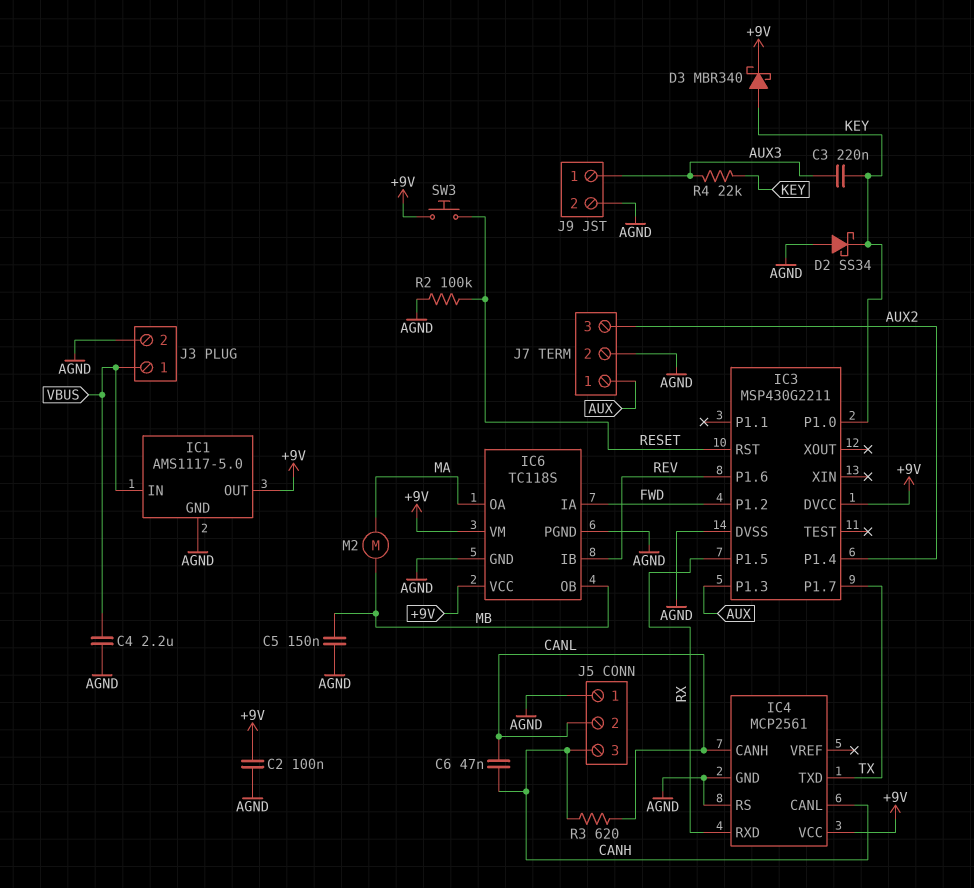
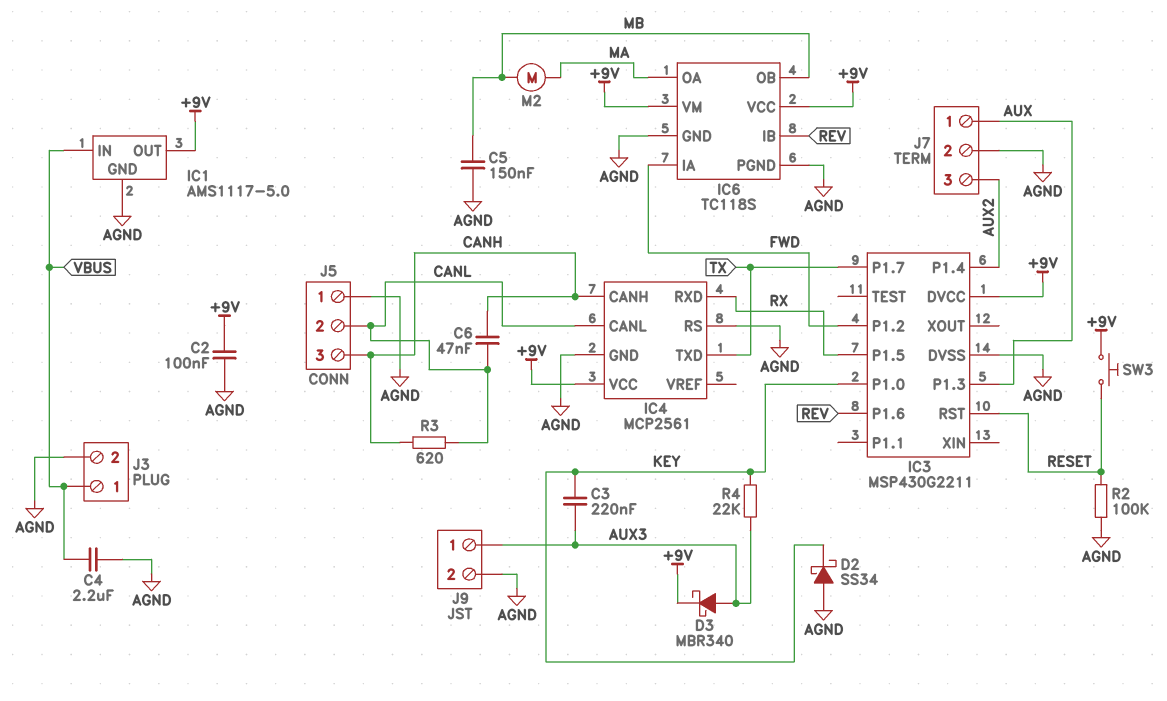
D3: schottky MBR340 (A KEY, K +9V) -> schottky MBR340 (A AUX3, K +9V)
IC4 pin CANH: CANL -> CANH
IC4 pin CANL: CANH -> CANL

